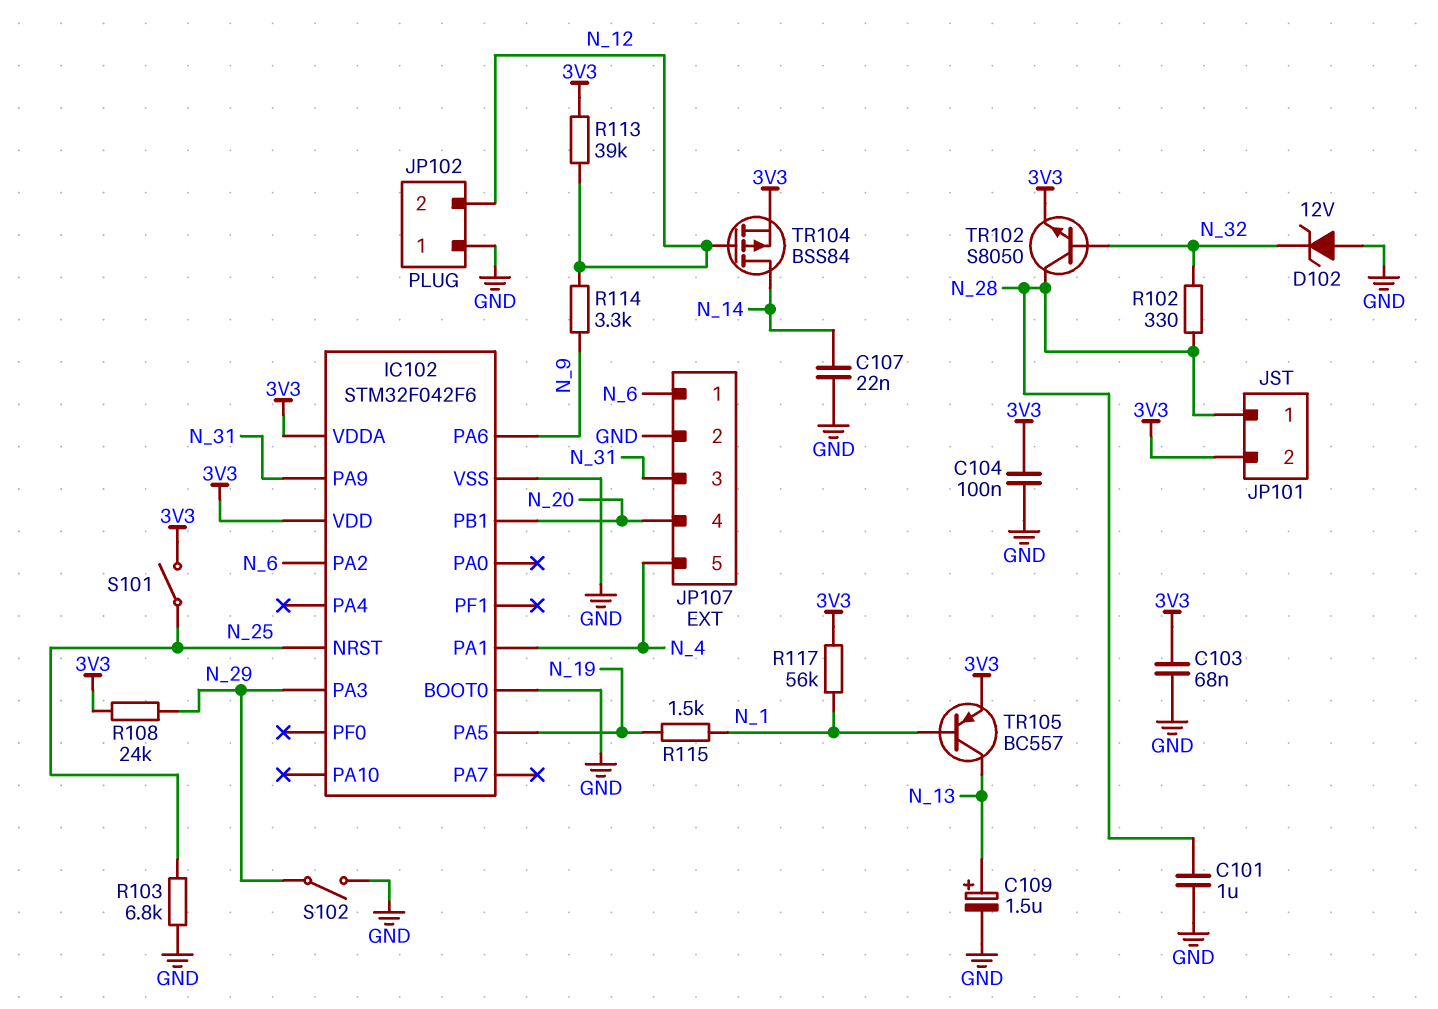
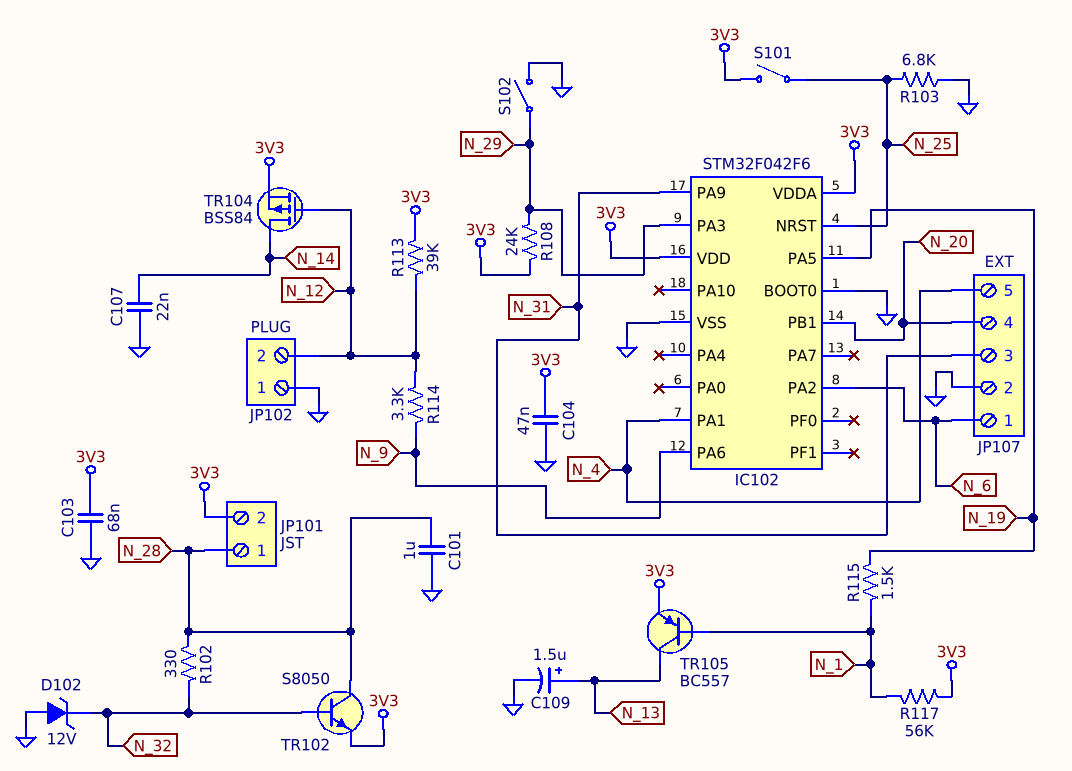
C104: 100nF (3V3, GND) -> 47nF (3V3, GND)

